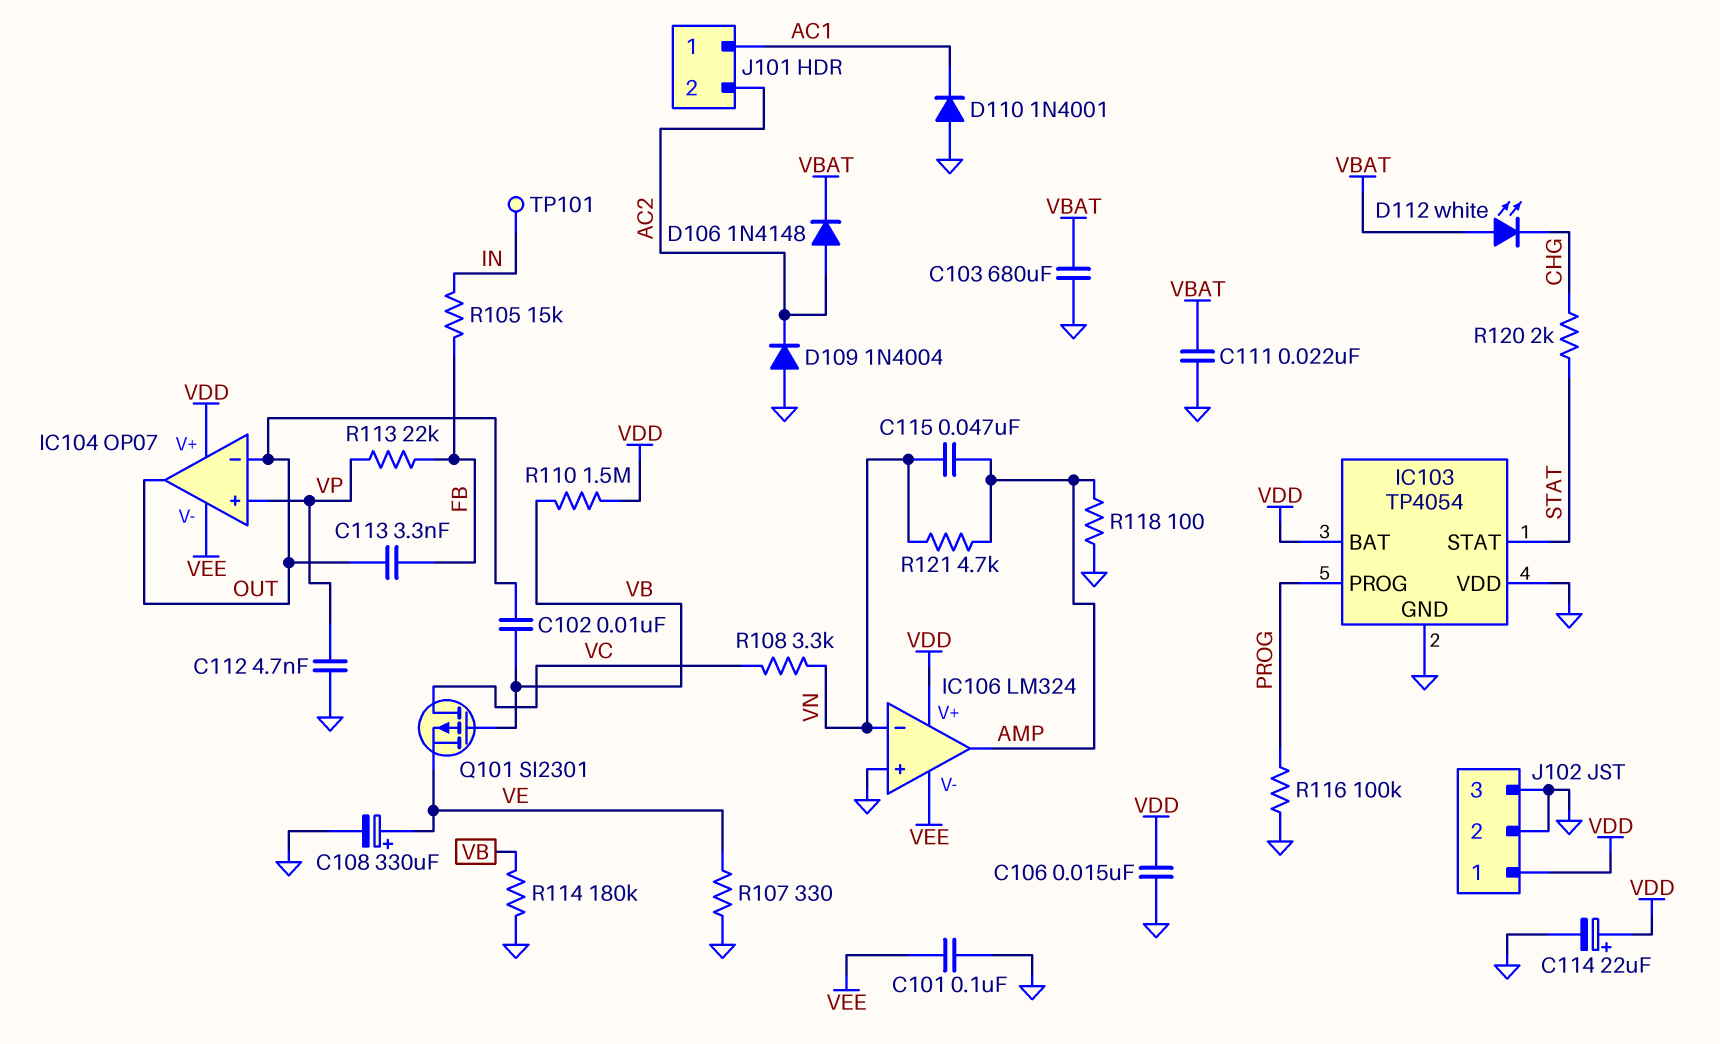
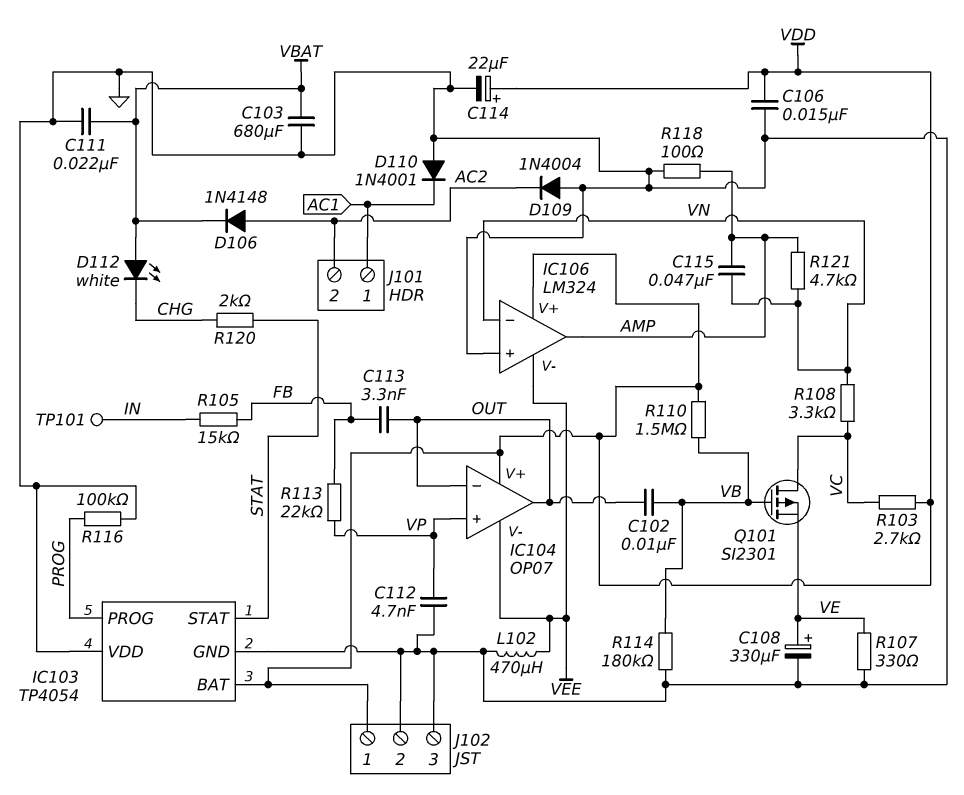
C101: 100nF (GND, VEE) -> none
L102: none -> 470uH (GND, VEE)
R103: none -> 2.7k (VC, VDD)

